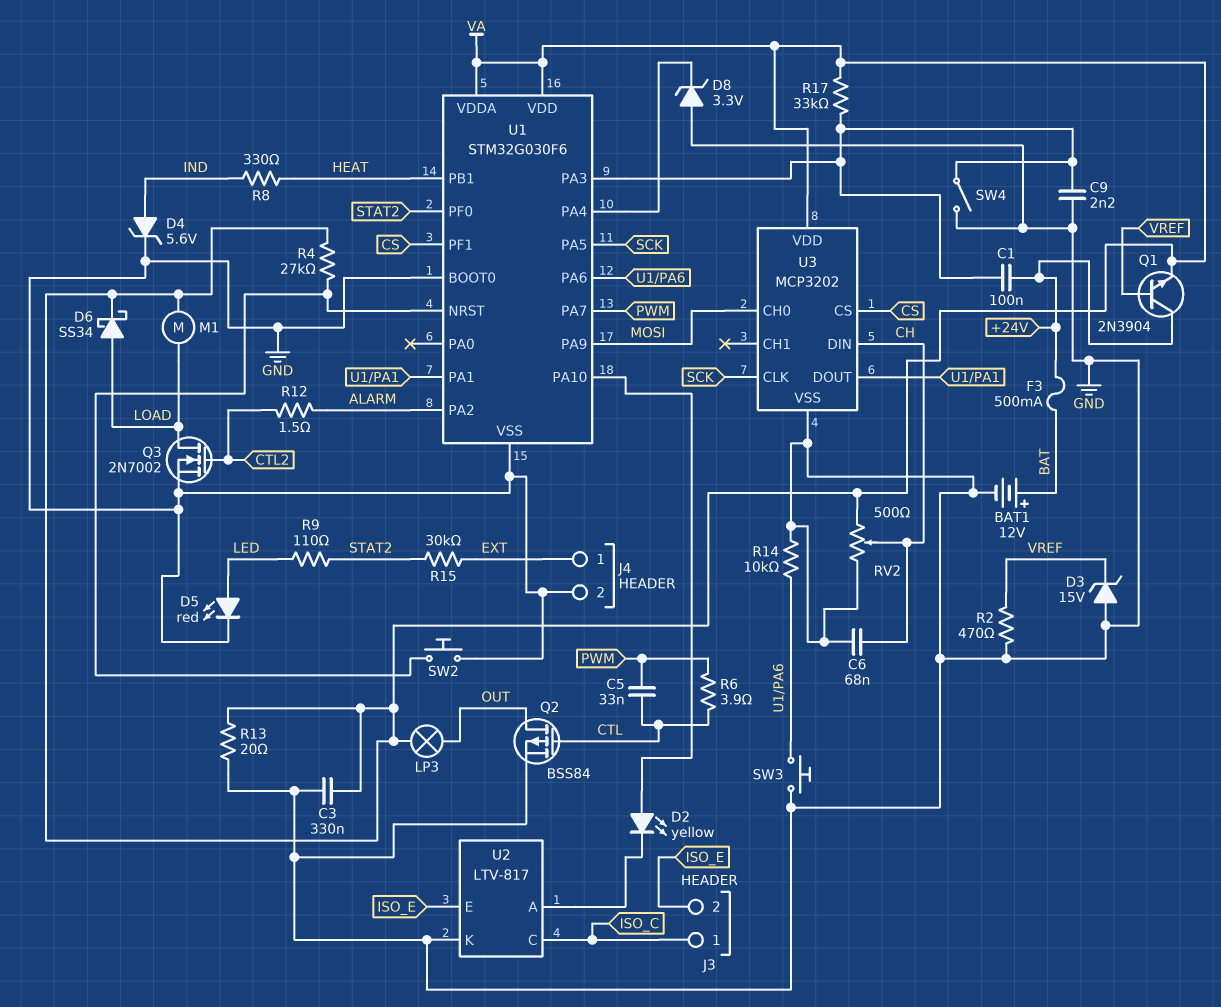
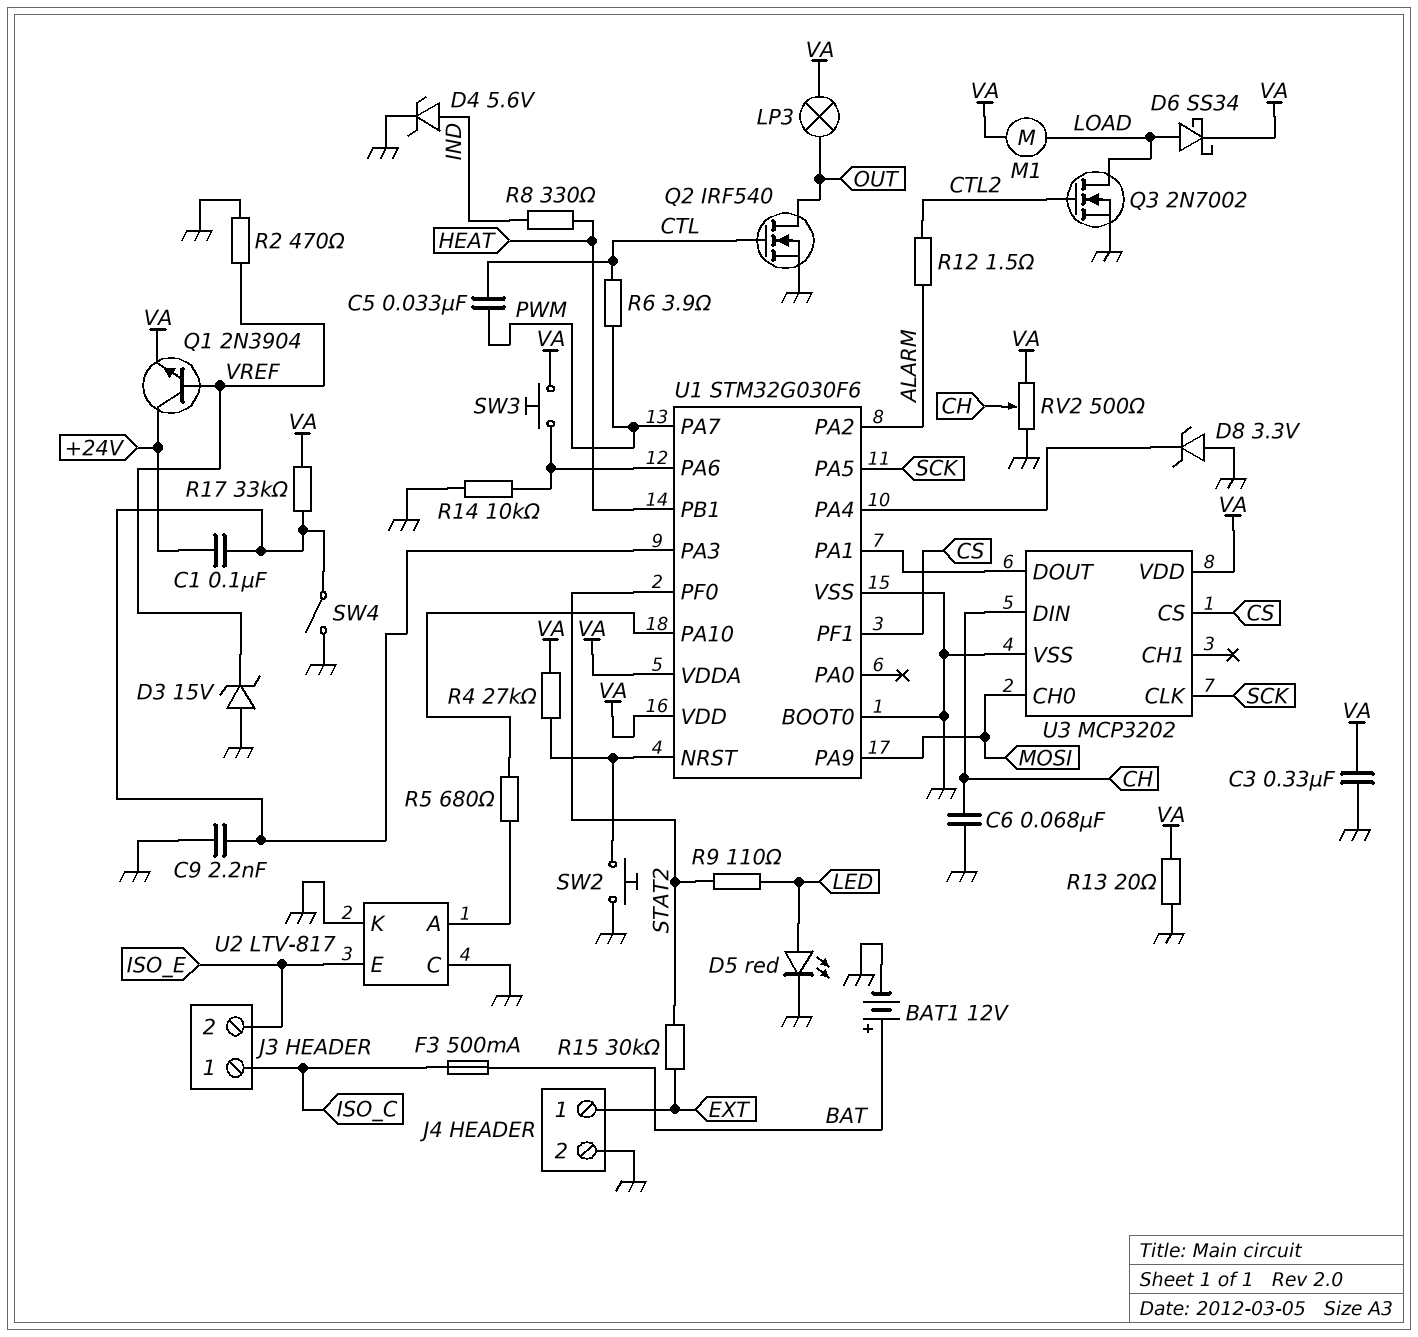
D2: LED yellow (A U1/PA10, K U2/A) -> none
F3: 500mA (+24V, BAT) -> 500mA (BAT, ISO_C)
Q2: PMOS BSS84 (G CTL, D OUT, S GND) -> NMOS IRF540 (G CTL, D OUT, S GND)
R5: none -> 680 (U1/PA10, U2/A)
SW3: button (GND, U1/PA6) -> button (U1/PA6, VA)
U2 pin C: ISO_C -> GND

